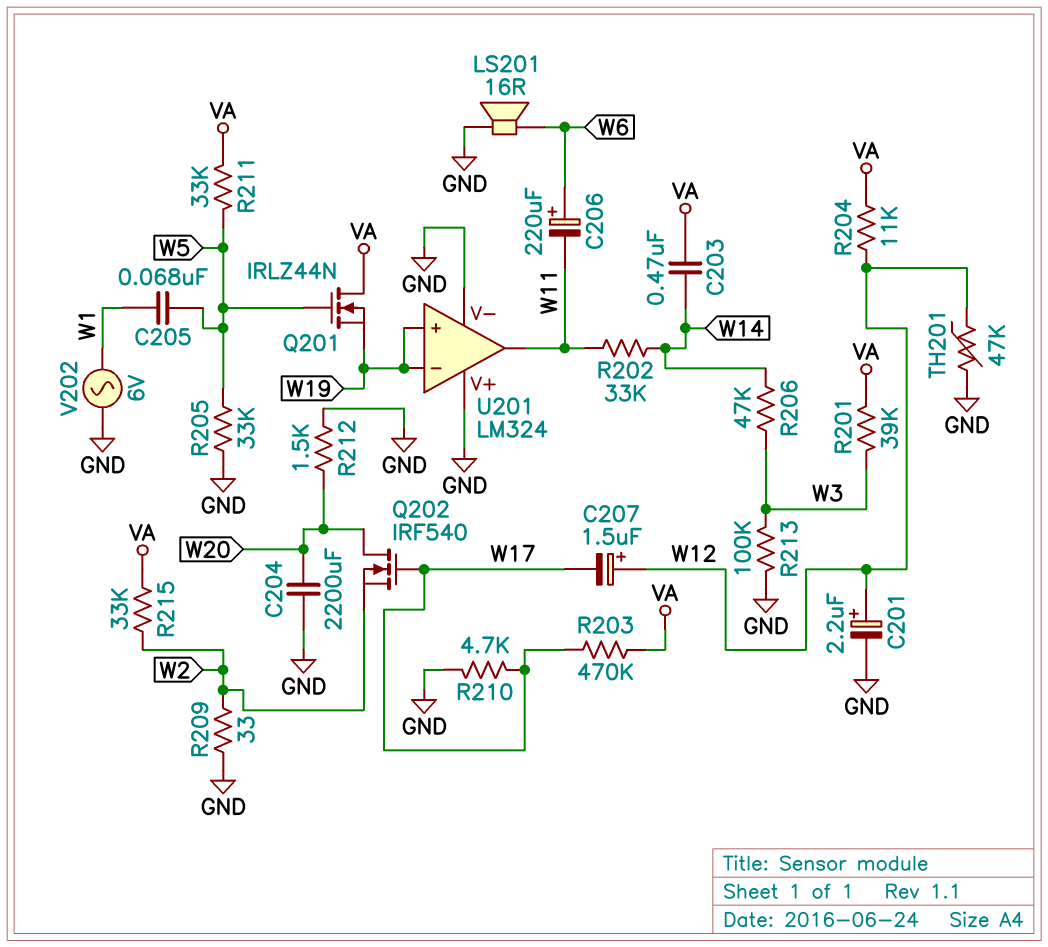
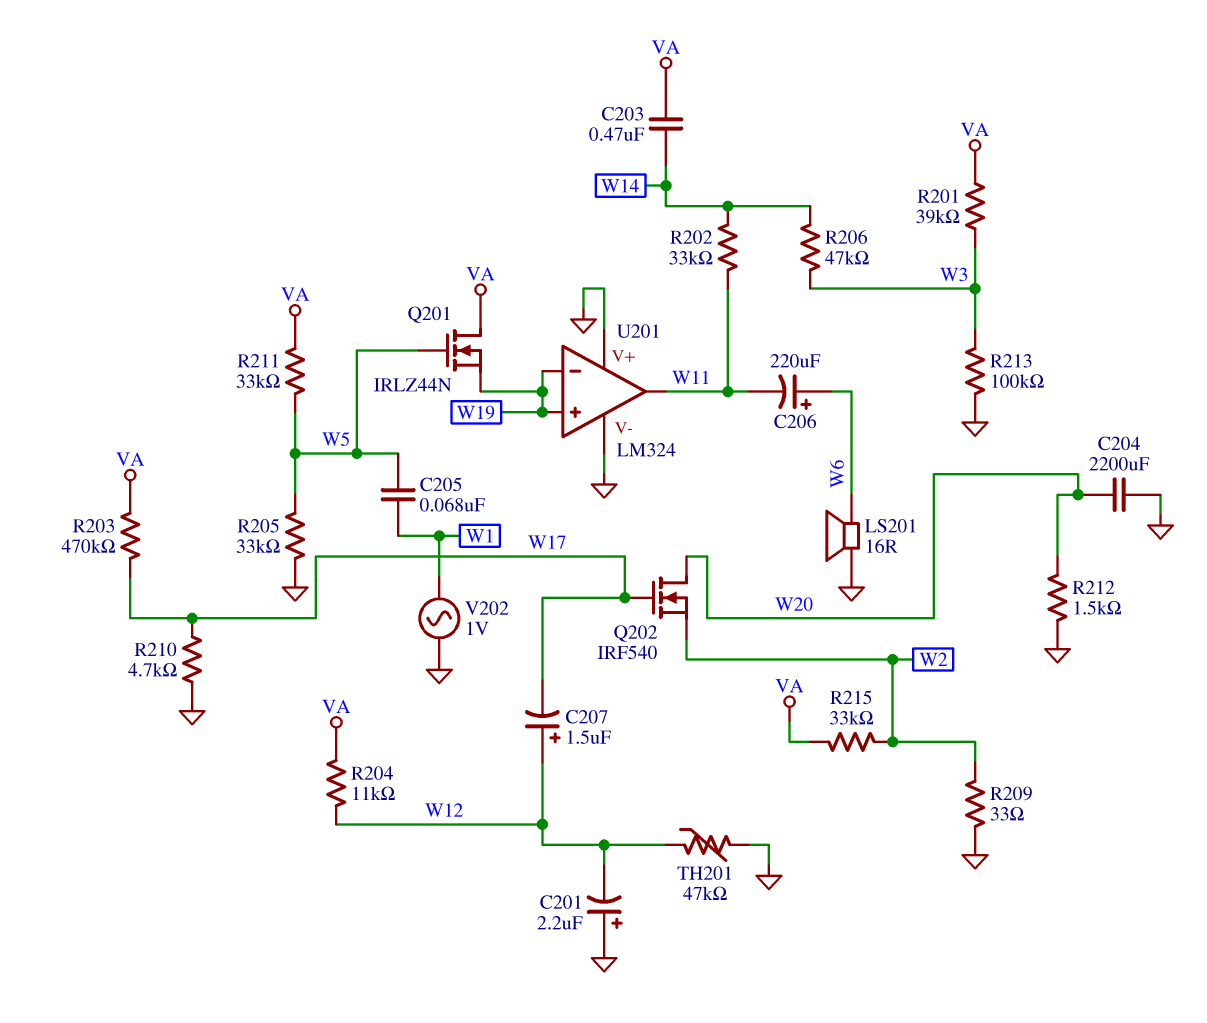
C201: 2.2uF (plus W12, minus GND) -> 2.2uF (plus GND, minus W12)
V202: AC 6V (GND, W1) -> AC 1V (GND, W1)

